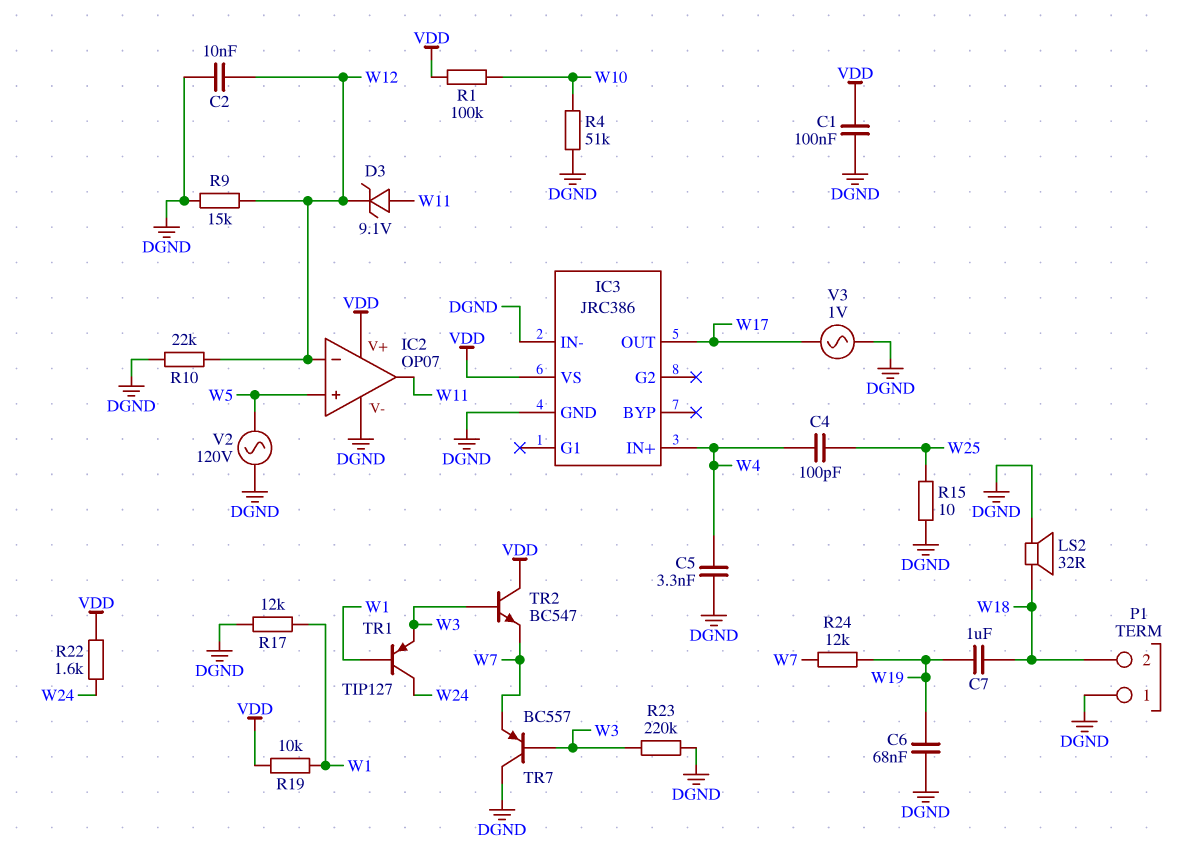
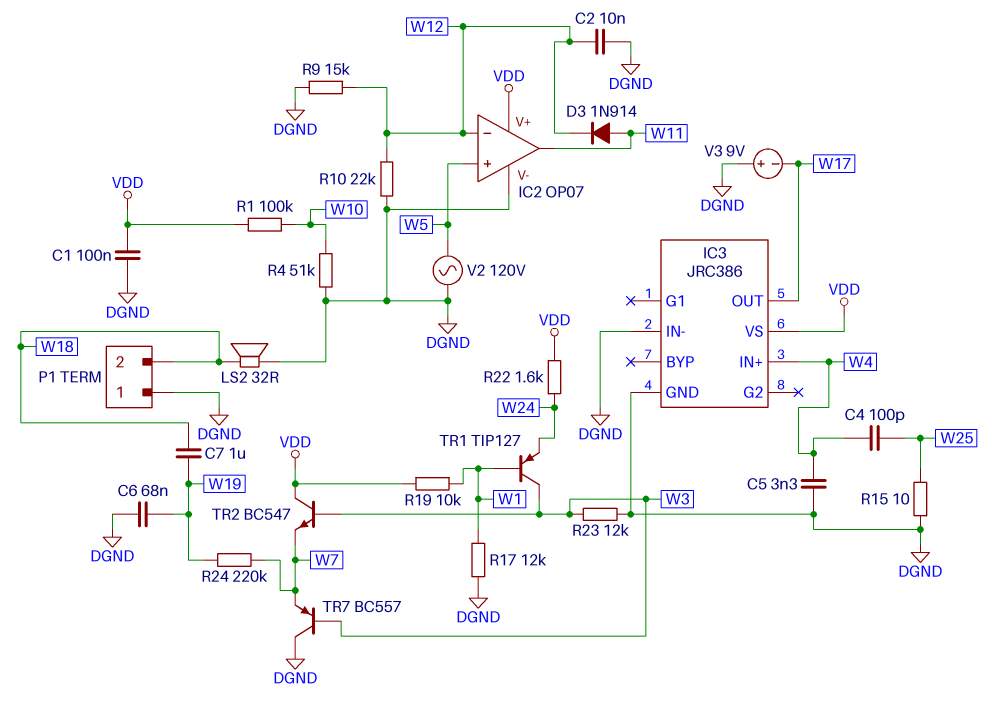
D3: zener 9.1V (A W11, K W12) -> diode 1N914 (A W11, K W12)
R23: 220k (DGND, W3) -> 12k (DGND, W3)
R24: 12k (W7, W19) -> 220k (W7, W19)
TR1: PNP TIP127 (B W1, C W24, E W3) -> PNP TIP127 (B W1, C W3, E W24)
V3: AC 1V (DGND, W17) -> 9V (plus DGND, minus W17)

